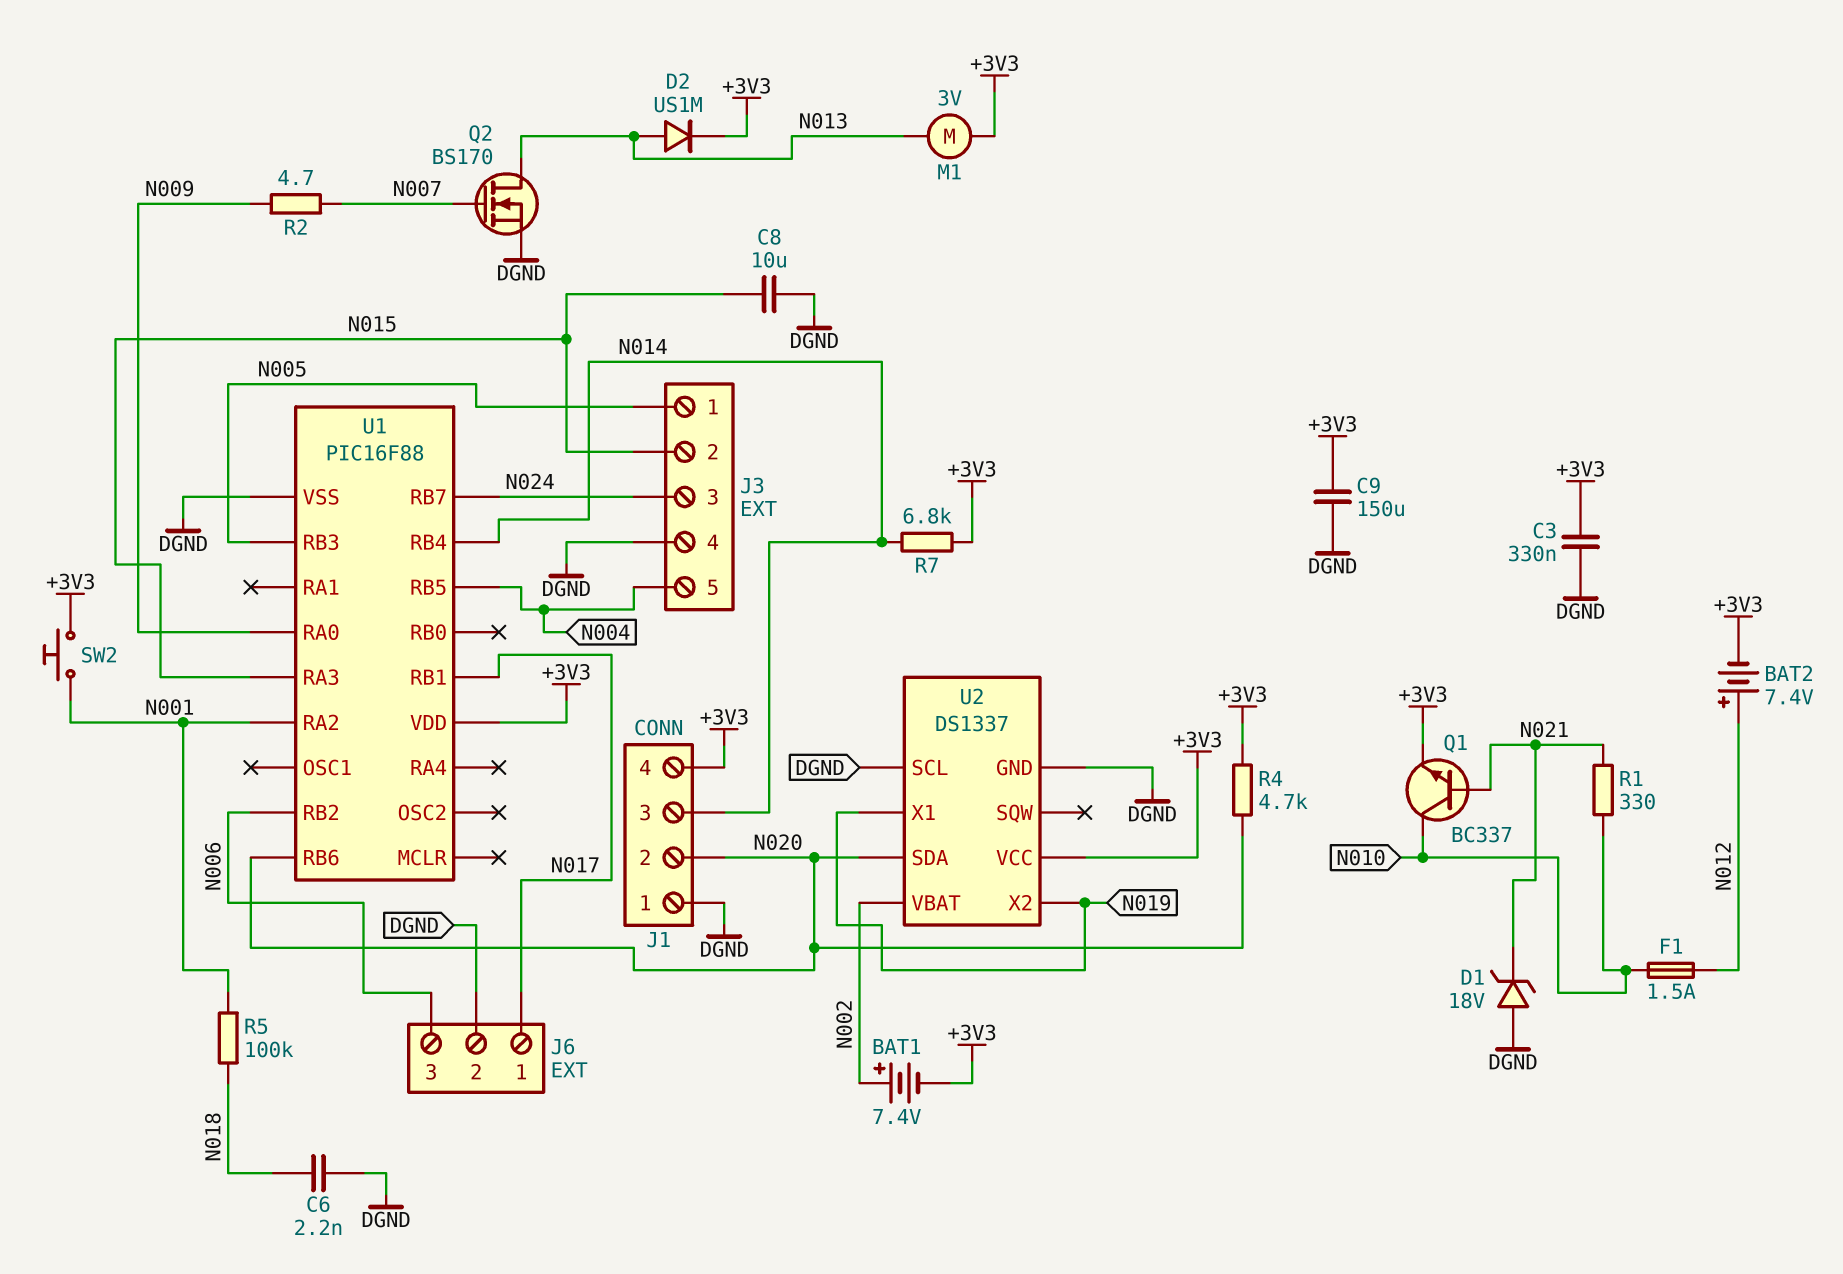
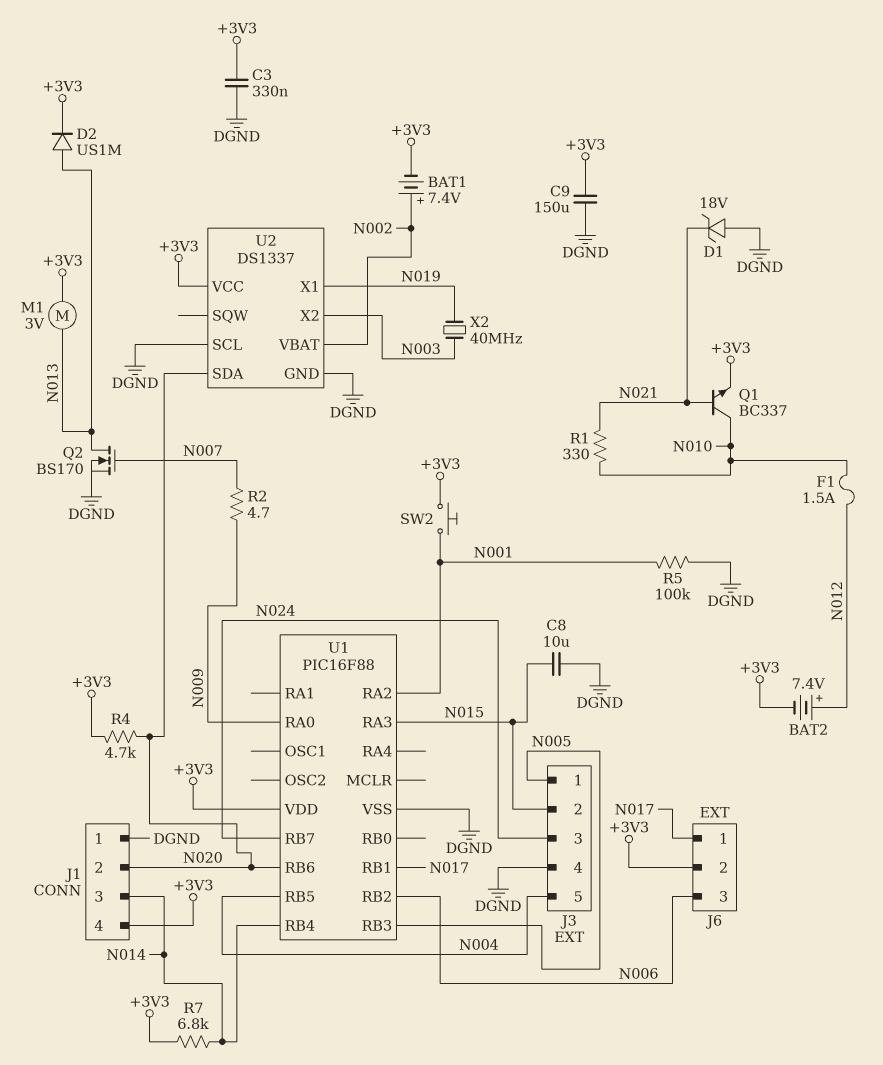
C6: 2.2nF (DGND, N018) -> none
J6 pin 2: DGND -> +3V3
R5: 100k (N001, N018) -> 100k (DGND, N001)
U2 pin X2: N019 -> N003
X2: none -> 40MHz (N003, N019)

